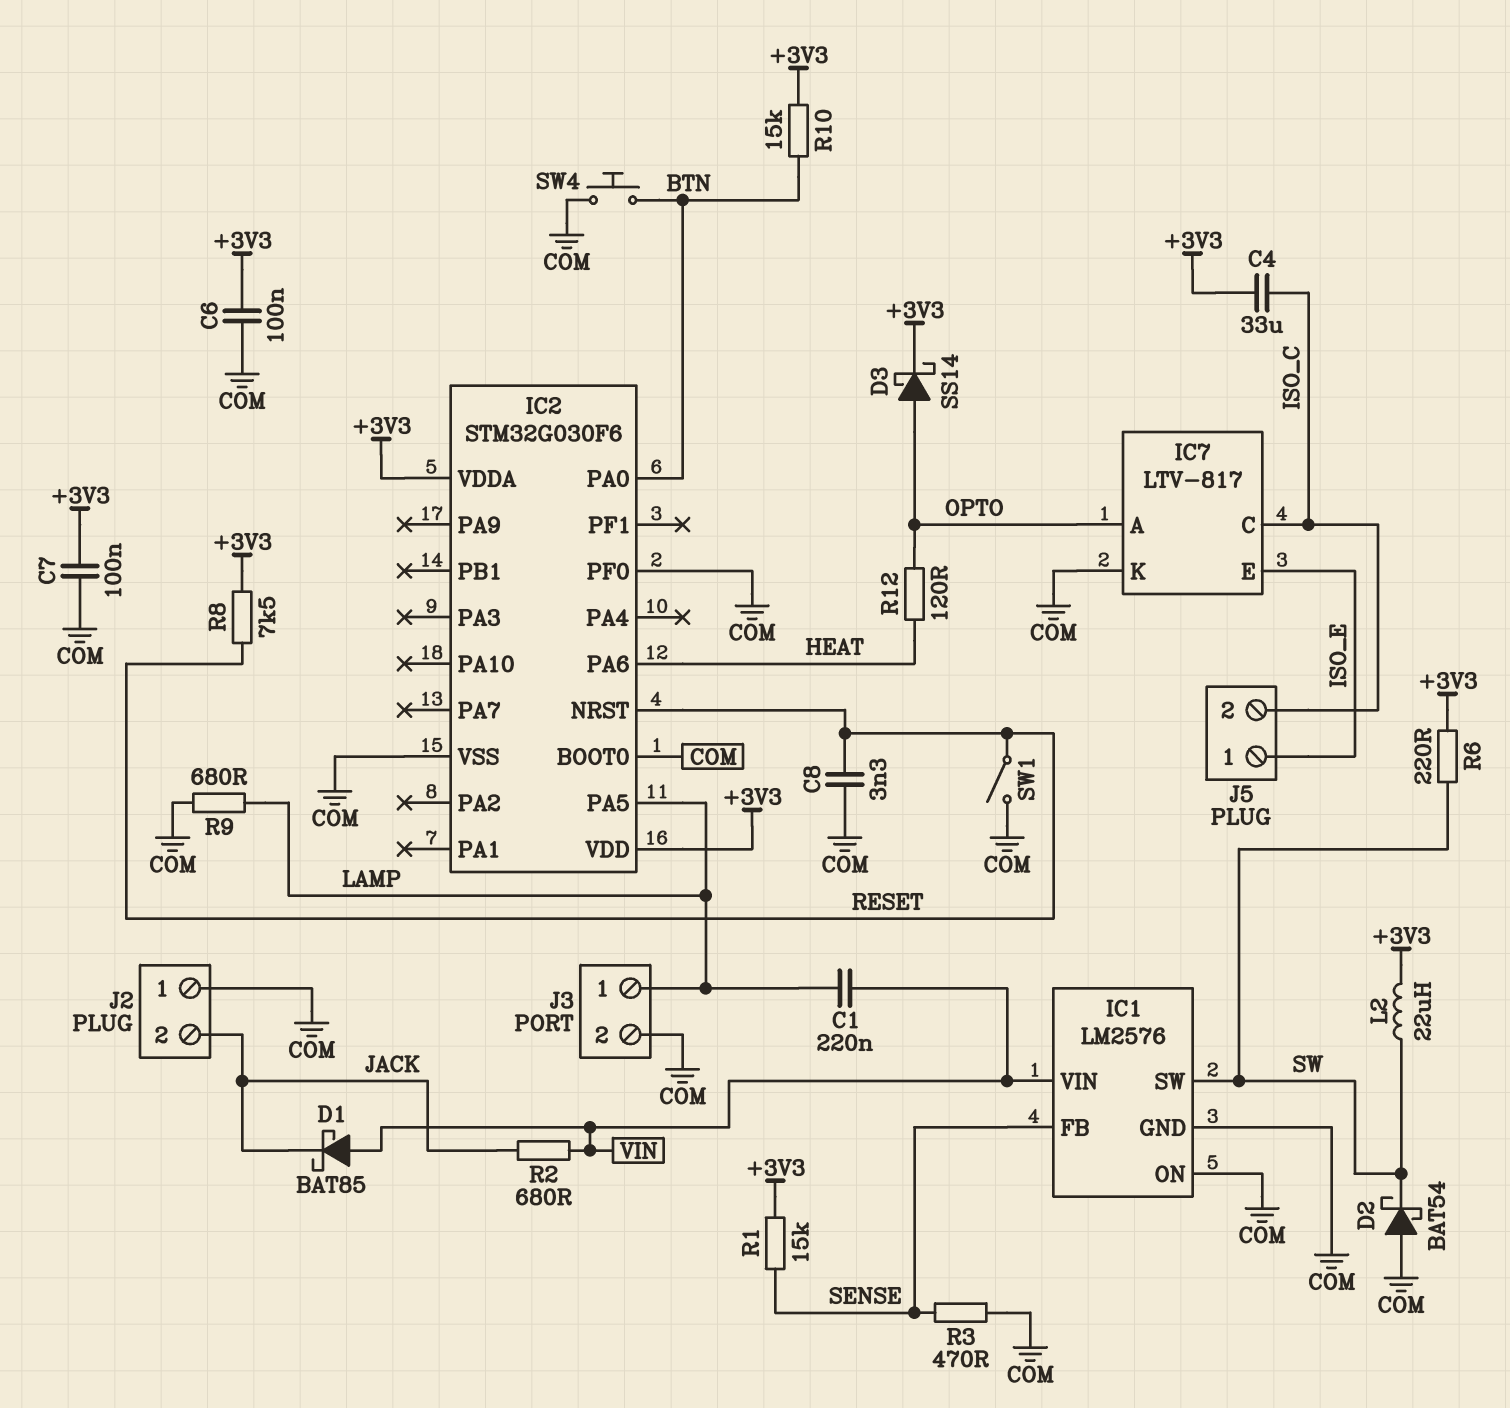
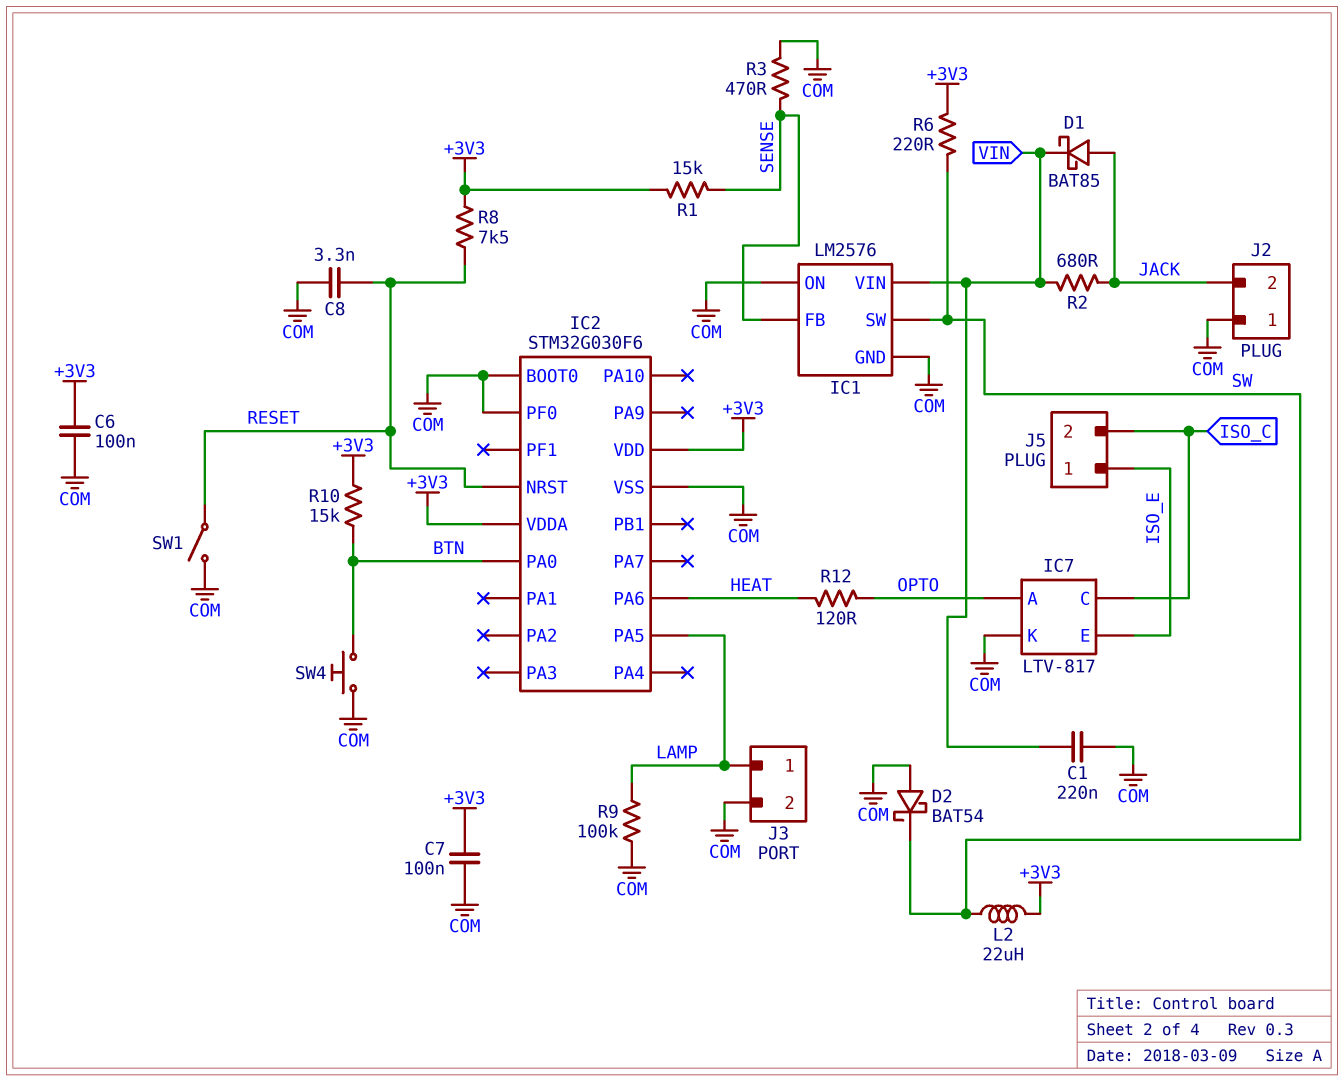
C1: 220nF (LAMP, VIN) -> 220nF (COM, VIN)
C4: 33uF (+3V3, ISO_C) -> none
D1: schottky BAT85 (A VIN, K JACK) -> schottky BAT85 (A JACK, K VIN)
D3: schottky SS14 (A OPTO, K +3V3) -> none
R9: 680 (COM, LAMP) -> 100k (COM, LAMP)

